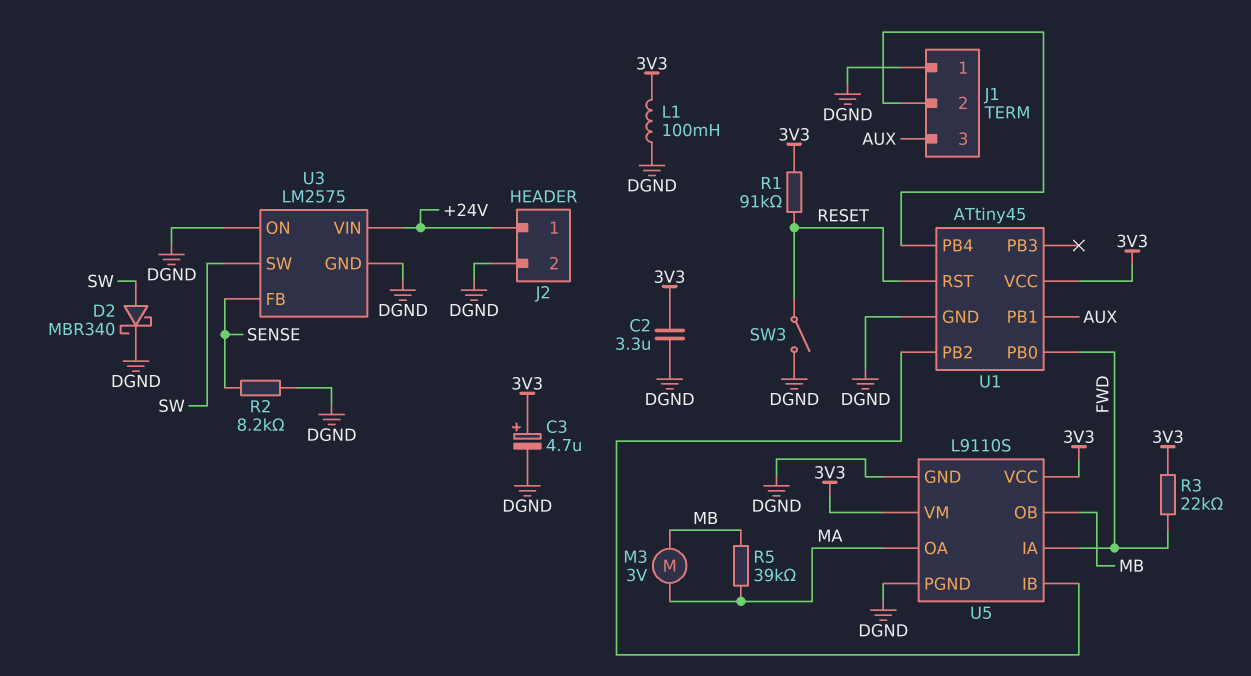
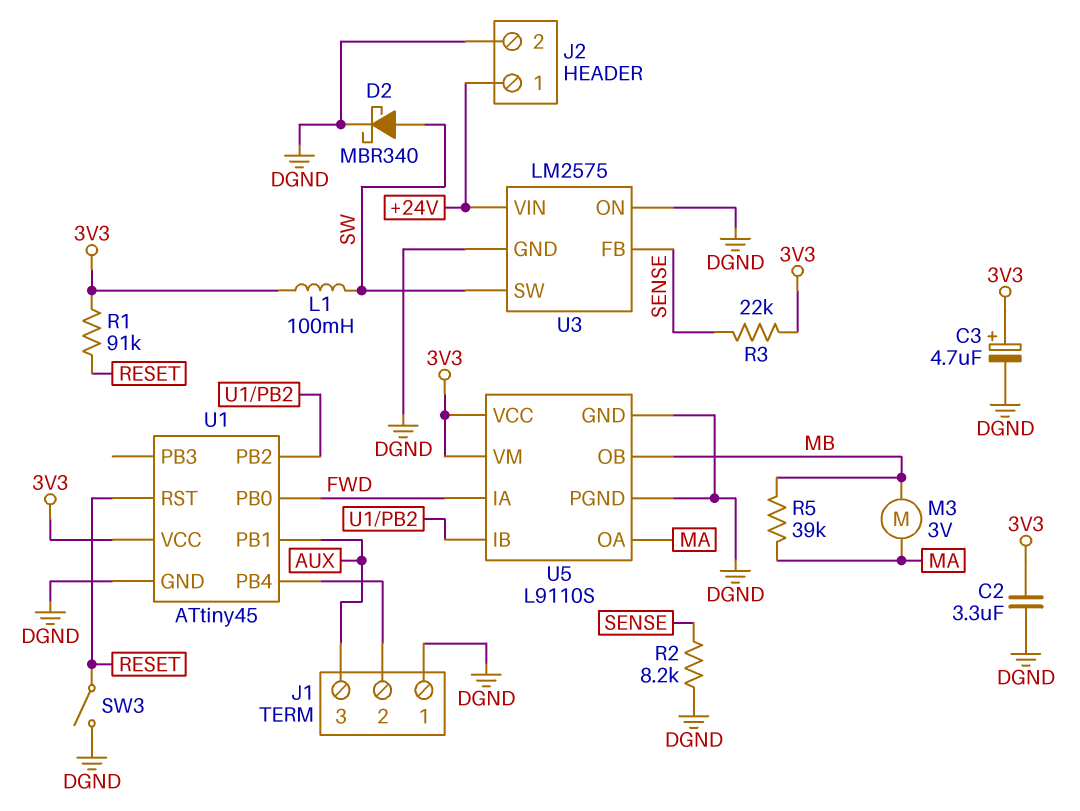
L1: 100mH (3V3, DGND) -> 100mH (3V3, SW)
R3: 22k (3V3, FWD) -> 22k (3V3, SENSE)

